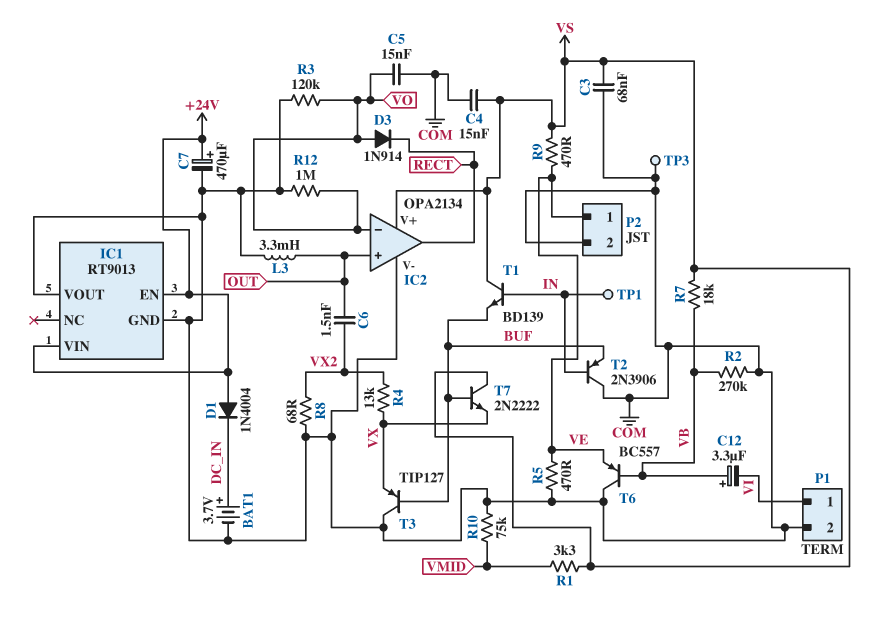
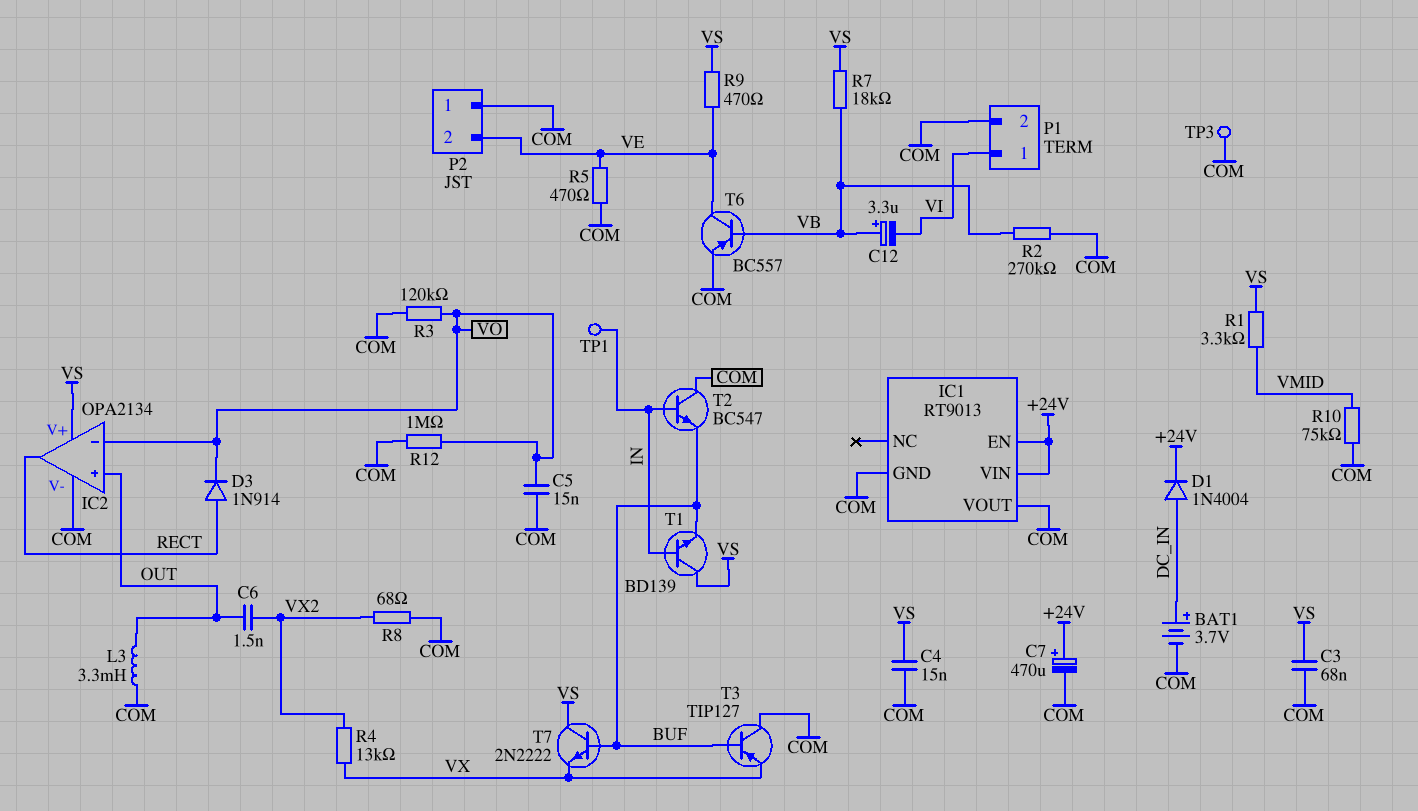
D1: diode 1N4004 (A +24V, K DC_IN) -> diode 1N4004 (A DC_IN, K +24V)
D3: diode 1N914 (A VO, K RECT) -> diode 1N914 (A RECT, K VO)
P2 pin 1: VE -> COM
P2 pin 2: COM -> VE
T2: PNP 2N3906 (B IN, C COM, E BUF) -> NPN BC547 (B IN, C COM, E BUF)
T6: PNP BC557 (B VB, C COM, E VE) -> PNP BC557 (B VB, C VE, E COM)

